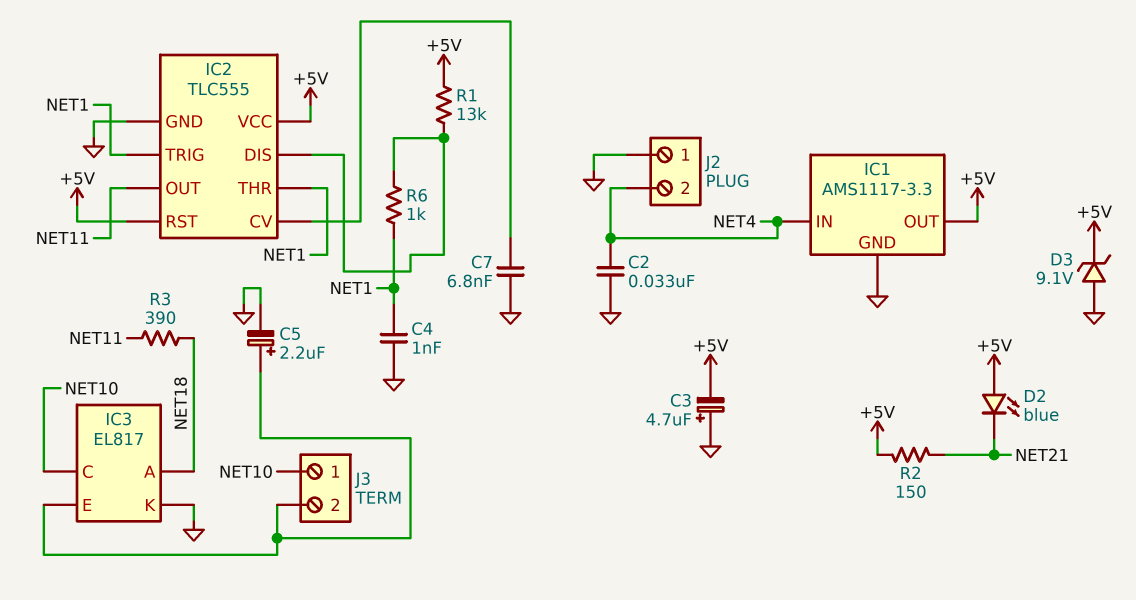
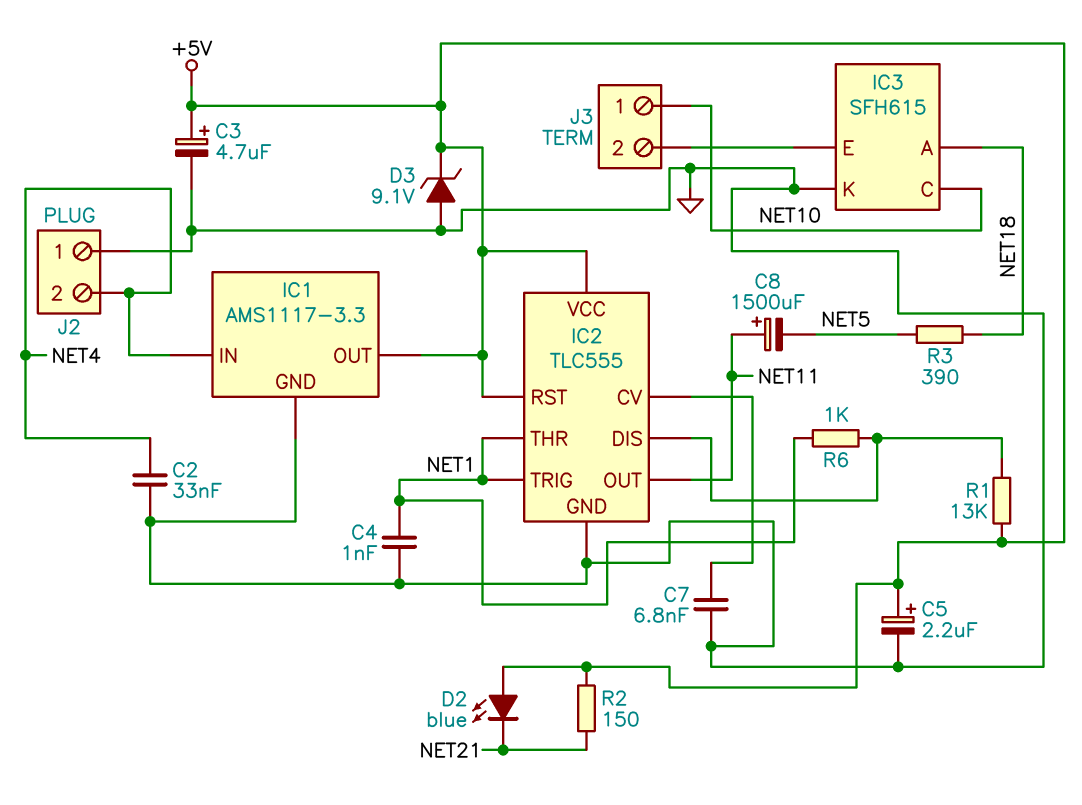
C3: 4.7uF (plus GND, minus +5V) -> 4.7uF (plus +5V, minus GND)
C5: 2.2uF (plus IC3/E, minus GND) -> 2.2uF (plus +5V, minus GND)
C8: none -> 1500uF (plus NET11, minus NET5)
IC3: EL817 -> SFH615
R3: 390 (NET11, NET18) -> 390 (NET5, NET18)

